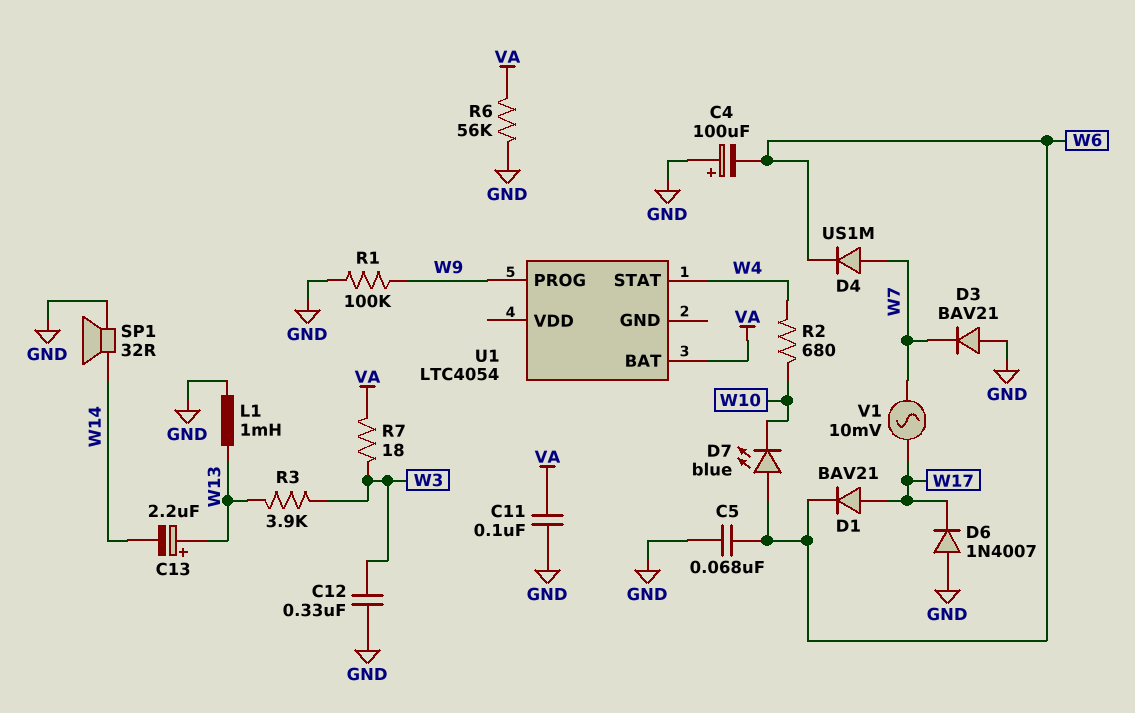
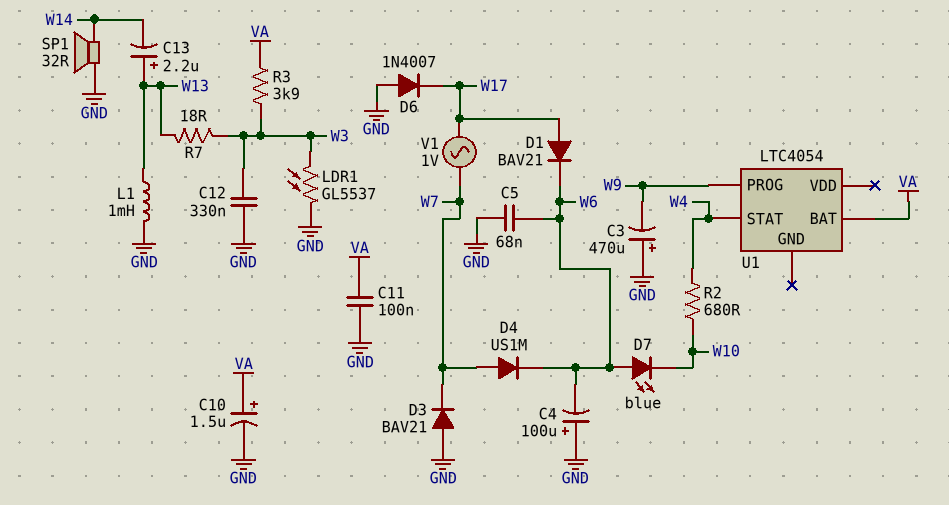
C3: none -> 470uF (plus GND, minus W9)
C10: none -> 1.5uF (plus VA, minus GND)
LDR1: none -> GL5537 (GND, W3)
R1: 100k (GND, W9) -> none
R3: 3.9k (W3, W13) -> 3.9k (VA, W3)
R6: 56k (GND, VA) -> none
R7: 18 (VA, W3) -> 18 (W3, W13)
V1: AC 10mV (W7, W17) -> AC 1V (W7, W17)

